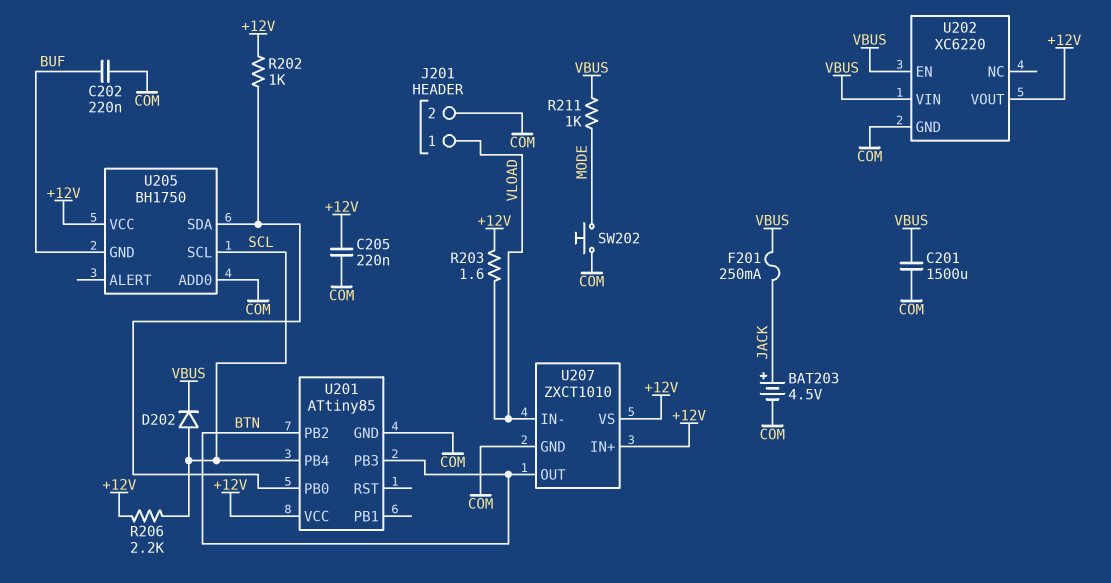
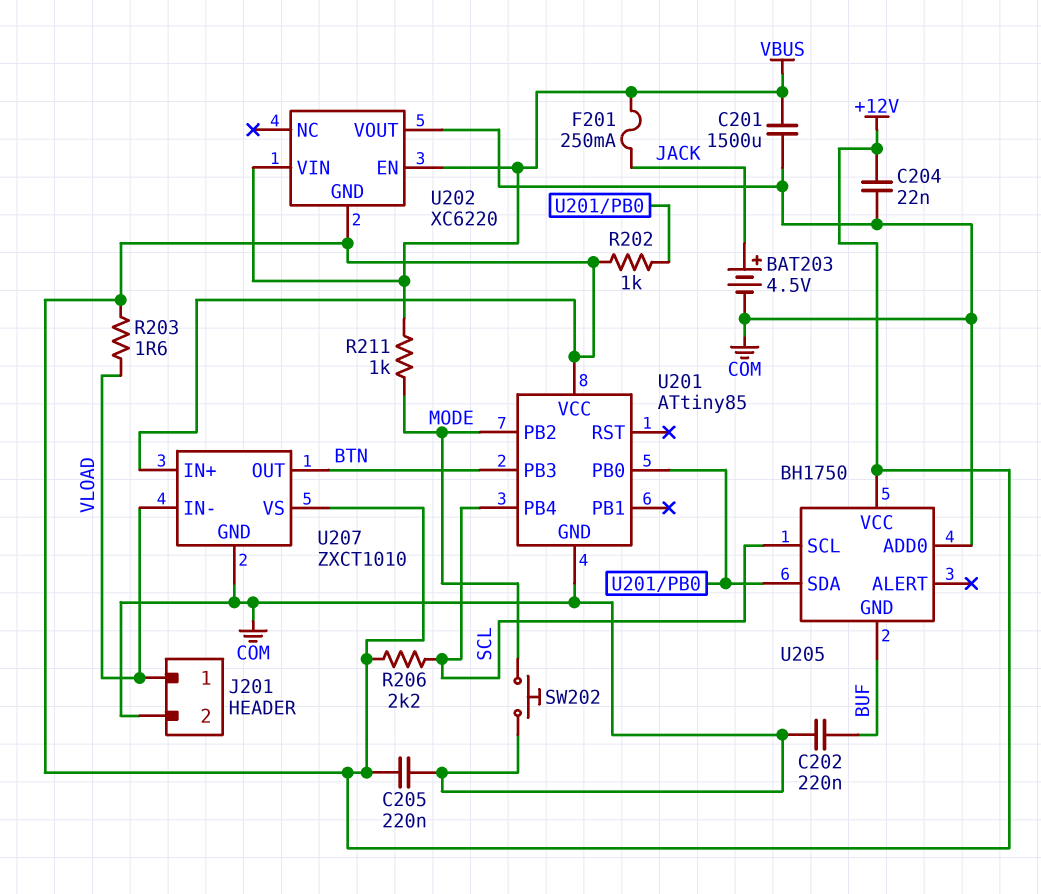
C204: none -> 22nF (+12V, COM)
D202: diode (A SCL, K VBUS) -> none
U201 pin PB2: BTN -> MODE
U202 pin GND: COM -> +12V
U202 pin VOUT: +12V -> COM

